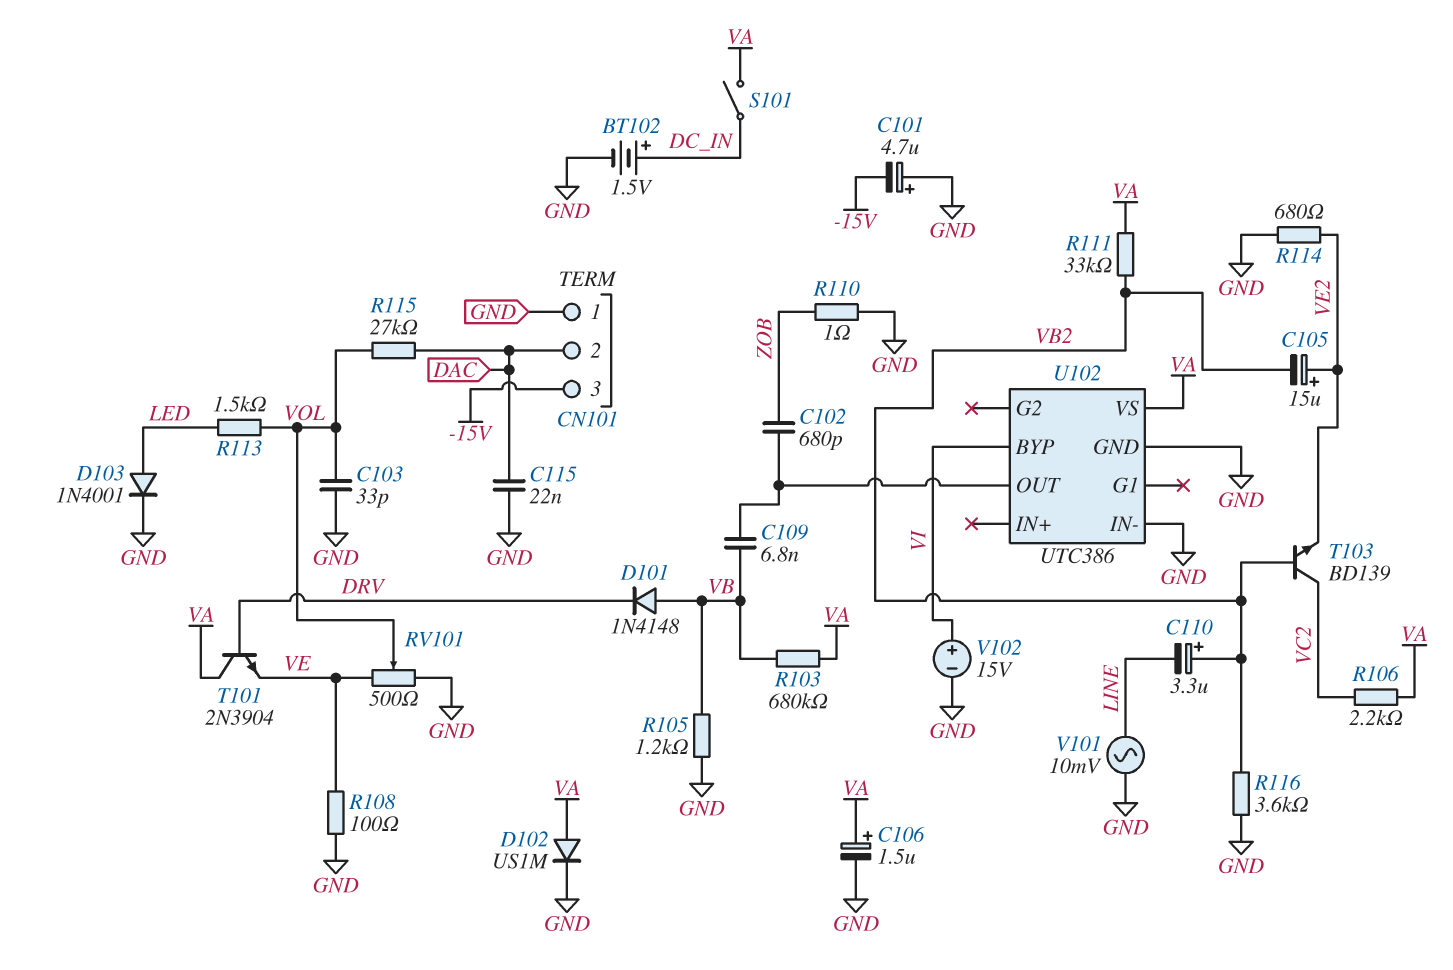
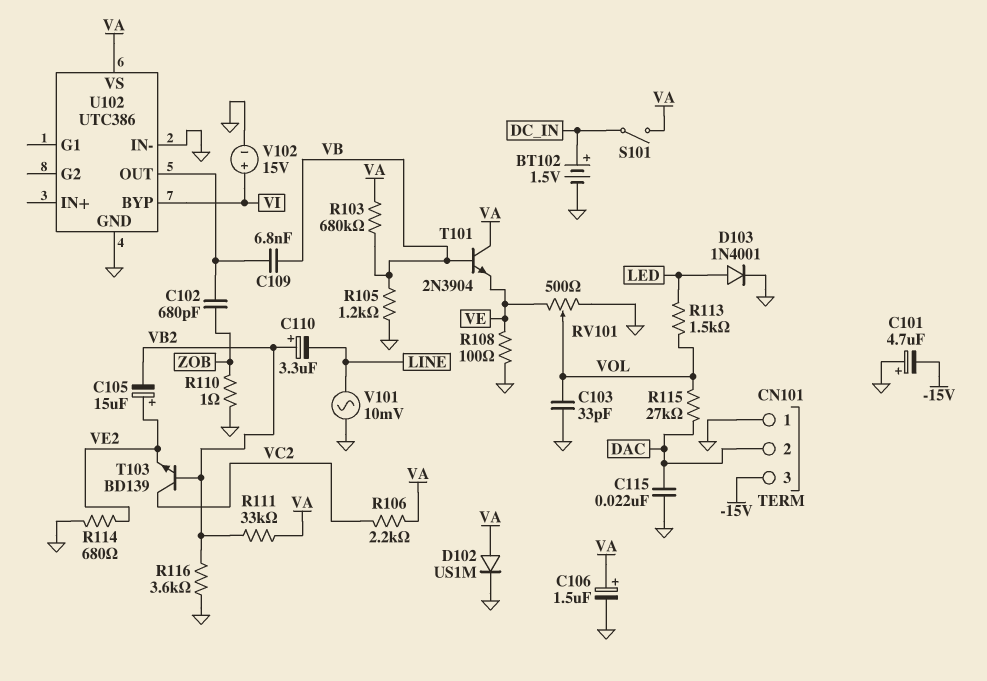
D101: diode 1N4148 (A VB, K DRV) -> none
T101: NPN 2N3904 (B DRV, C VA, E VE) -> NPN 2N3904 (B VB, C VA, E VE)

